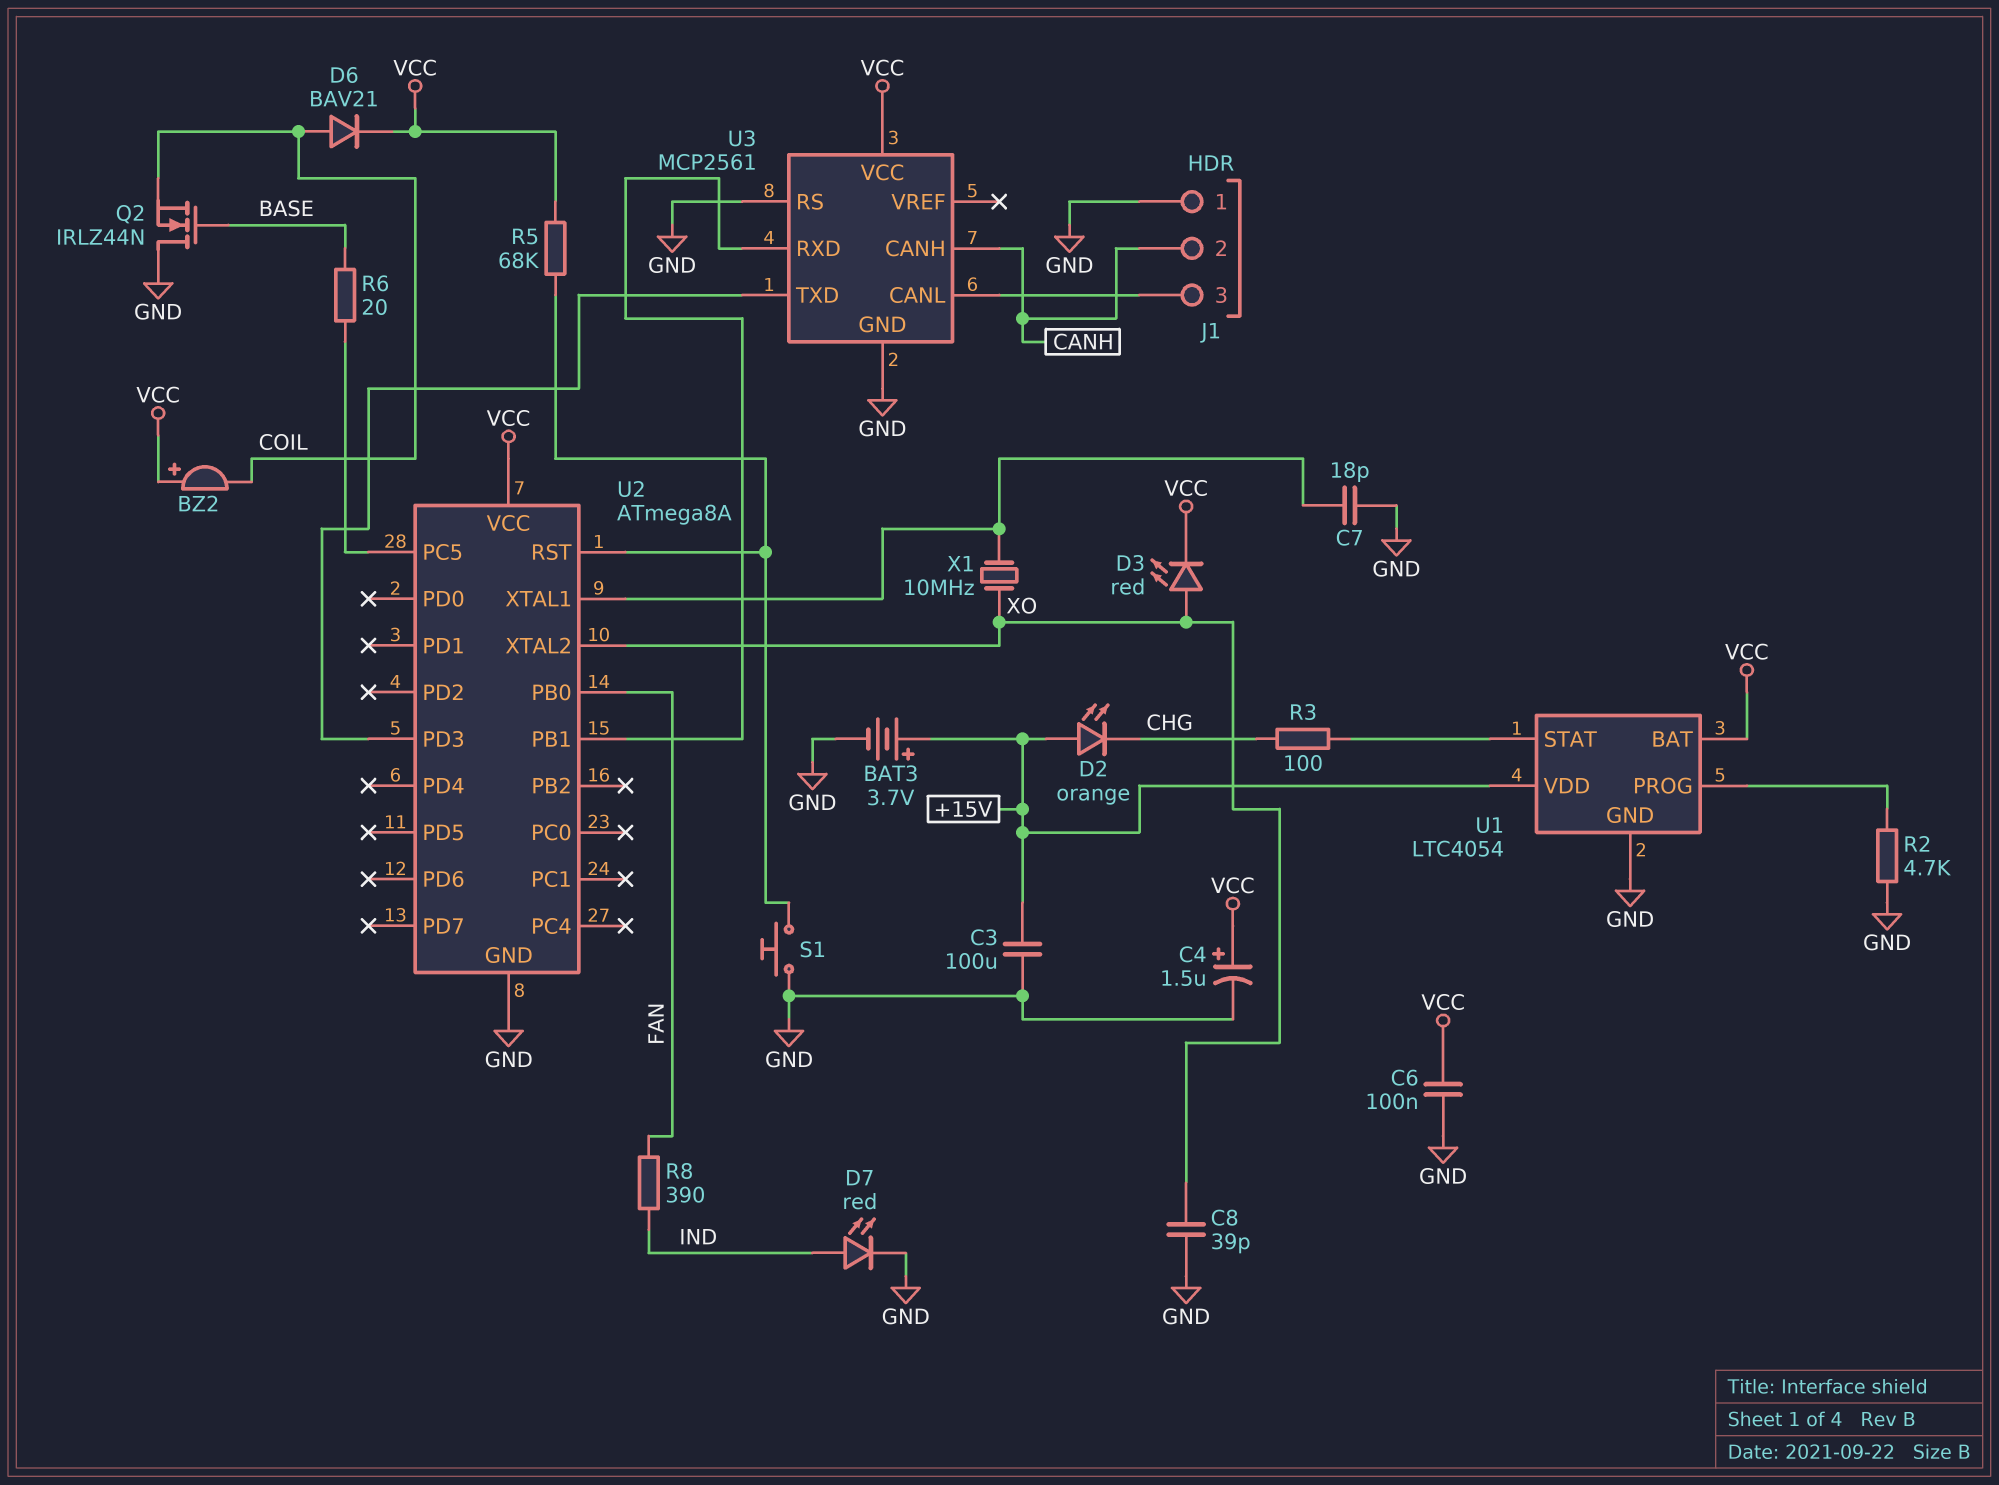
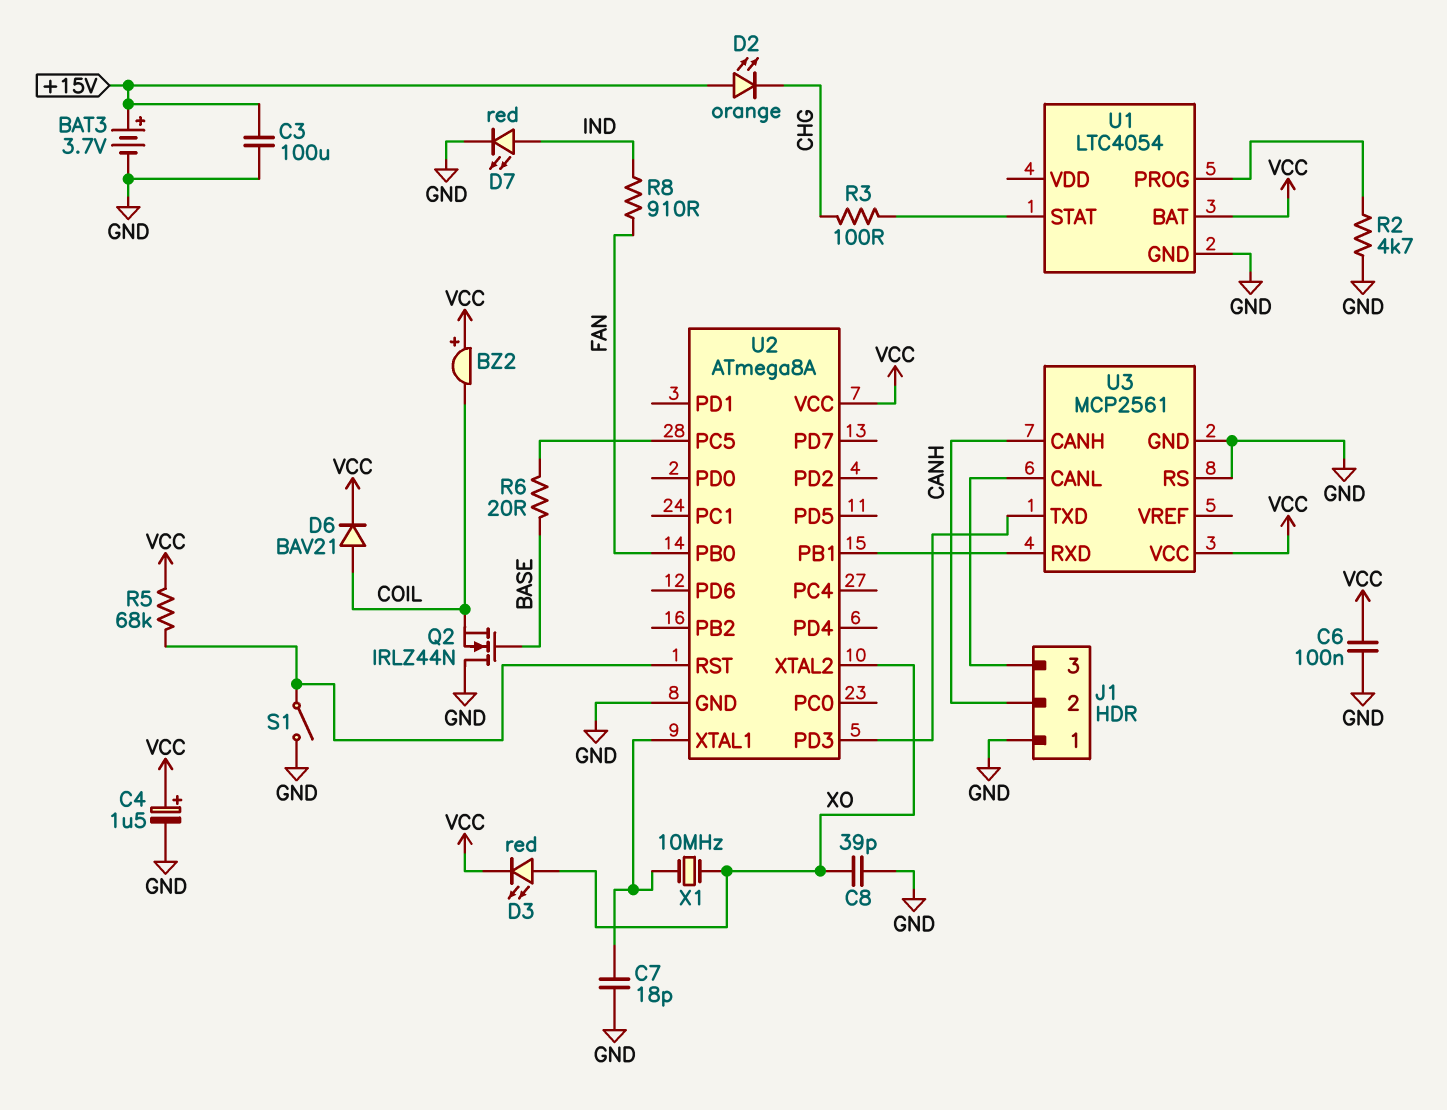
R8: 390 (FAN, IND) -> 910 (FAN, IND)
S1: button (GND, U2/RST) -> switch (GND, U2/RST)
U1 pin VDD: +15V -> none

